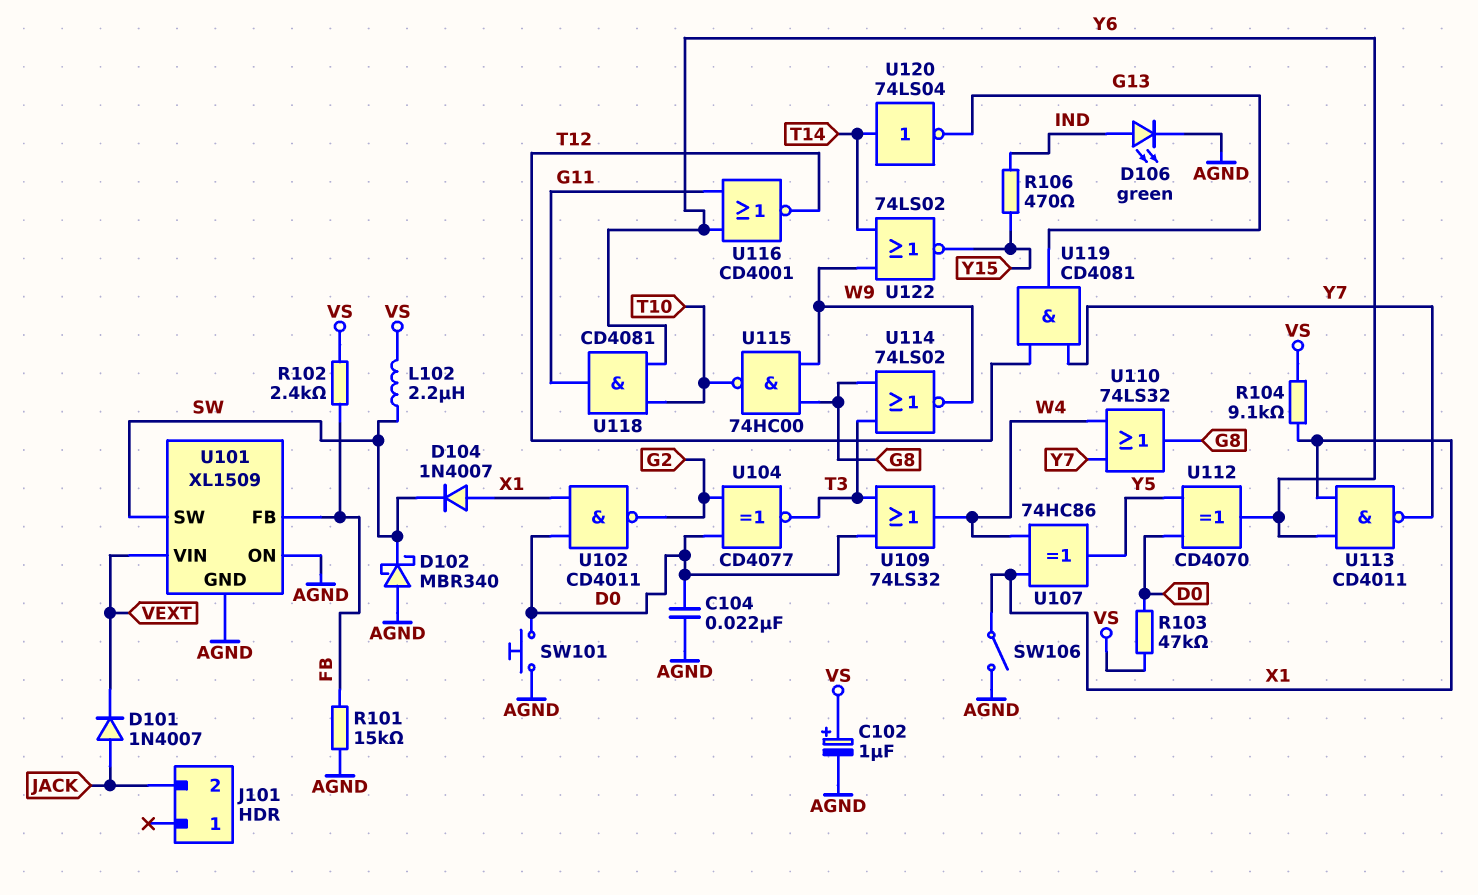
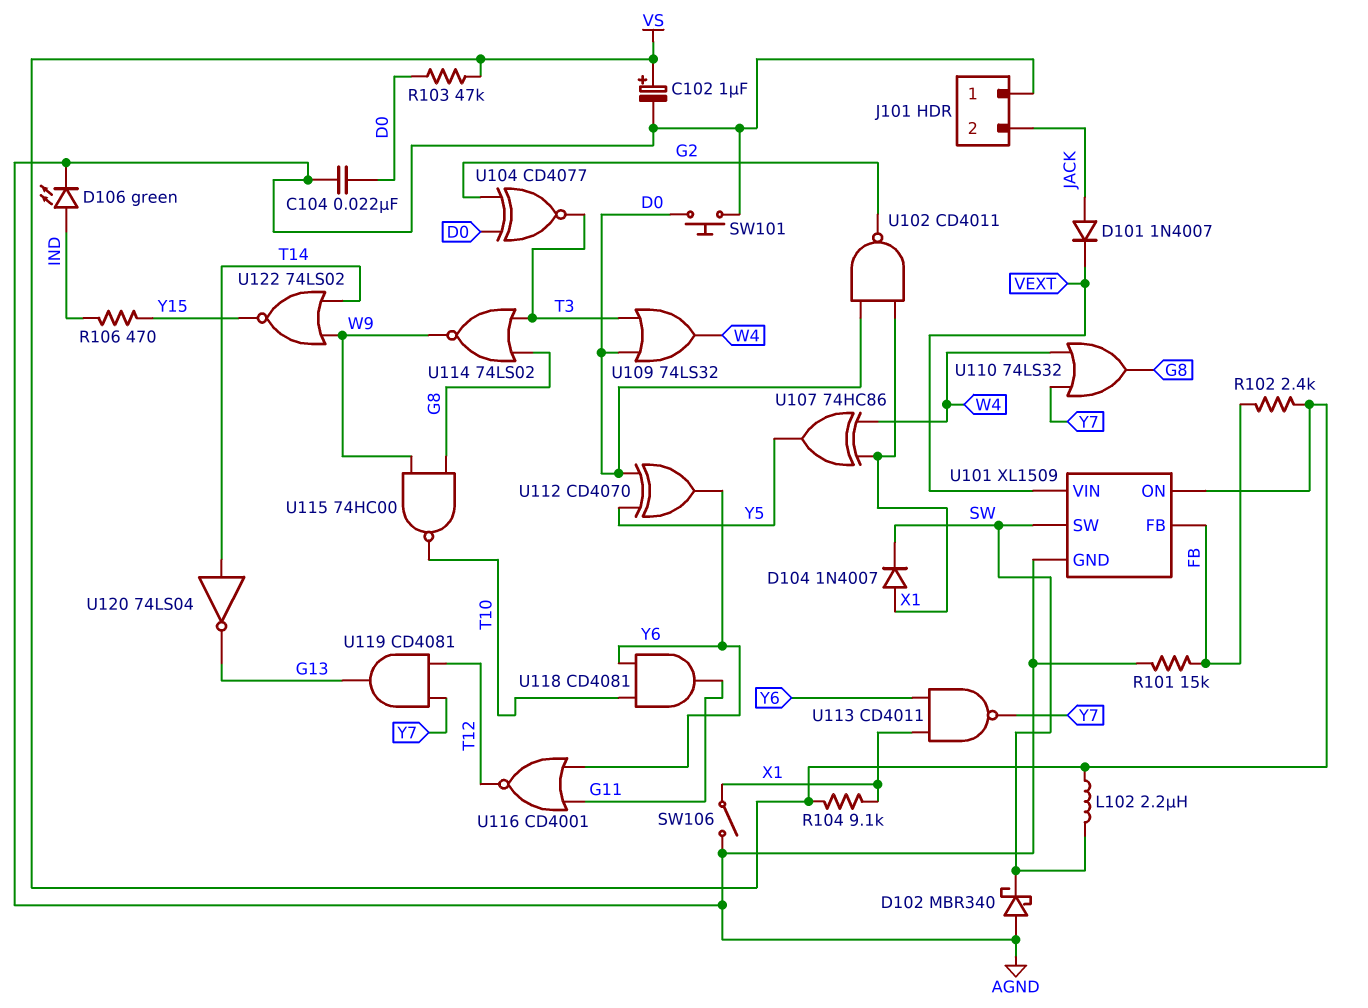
J101 pin 1: none -> AGND
U101 pin ON: AGND -> VS

